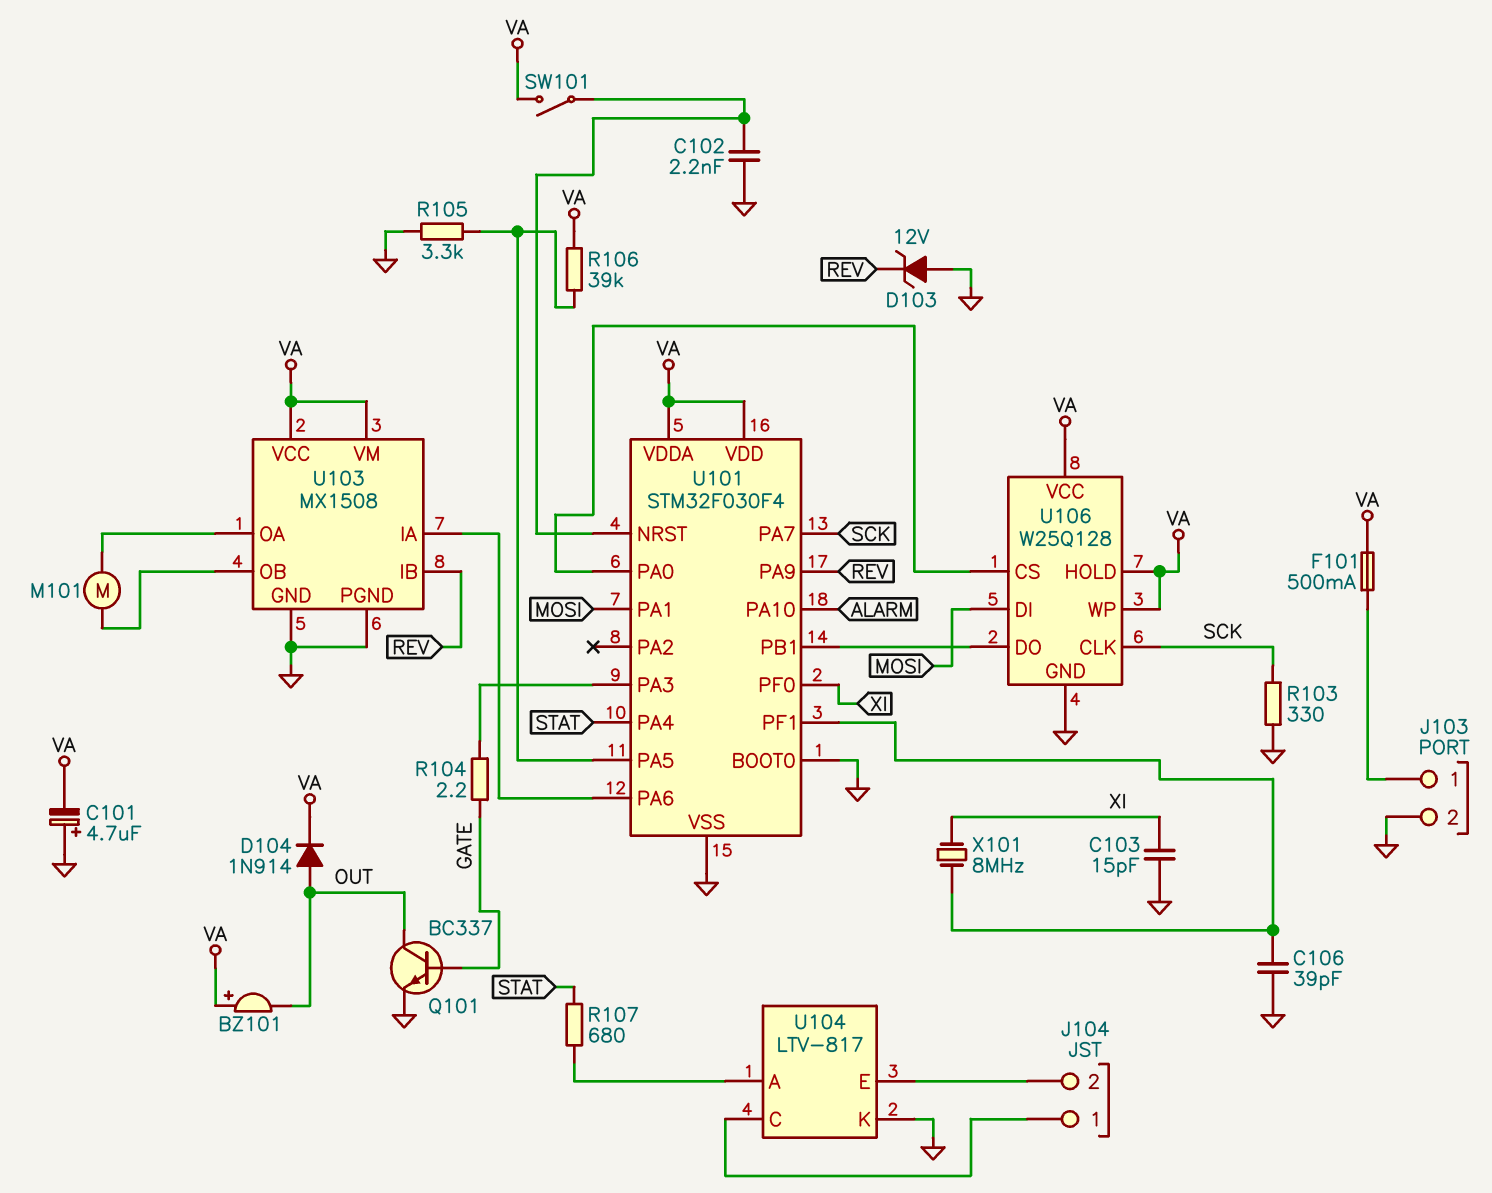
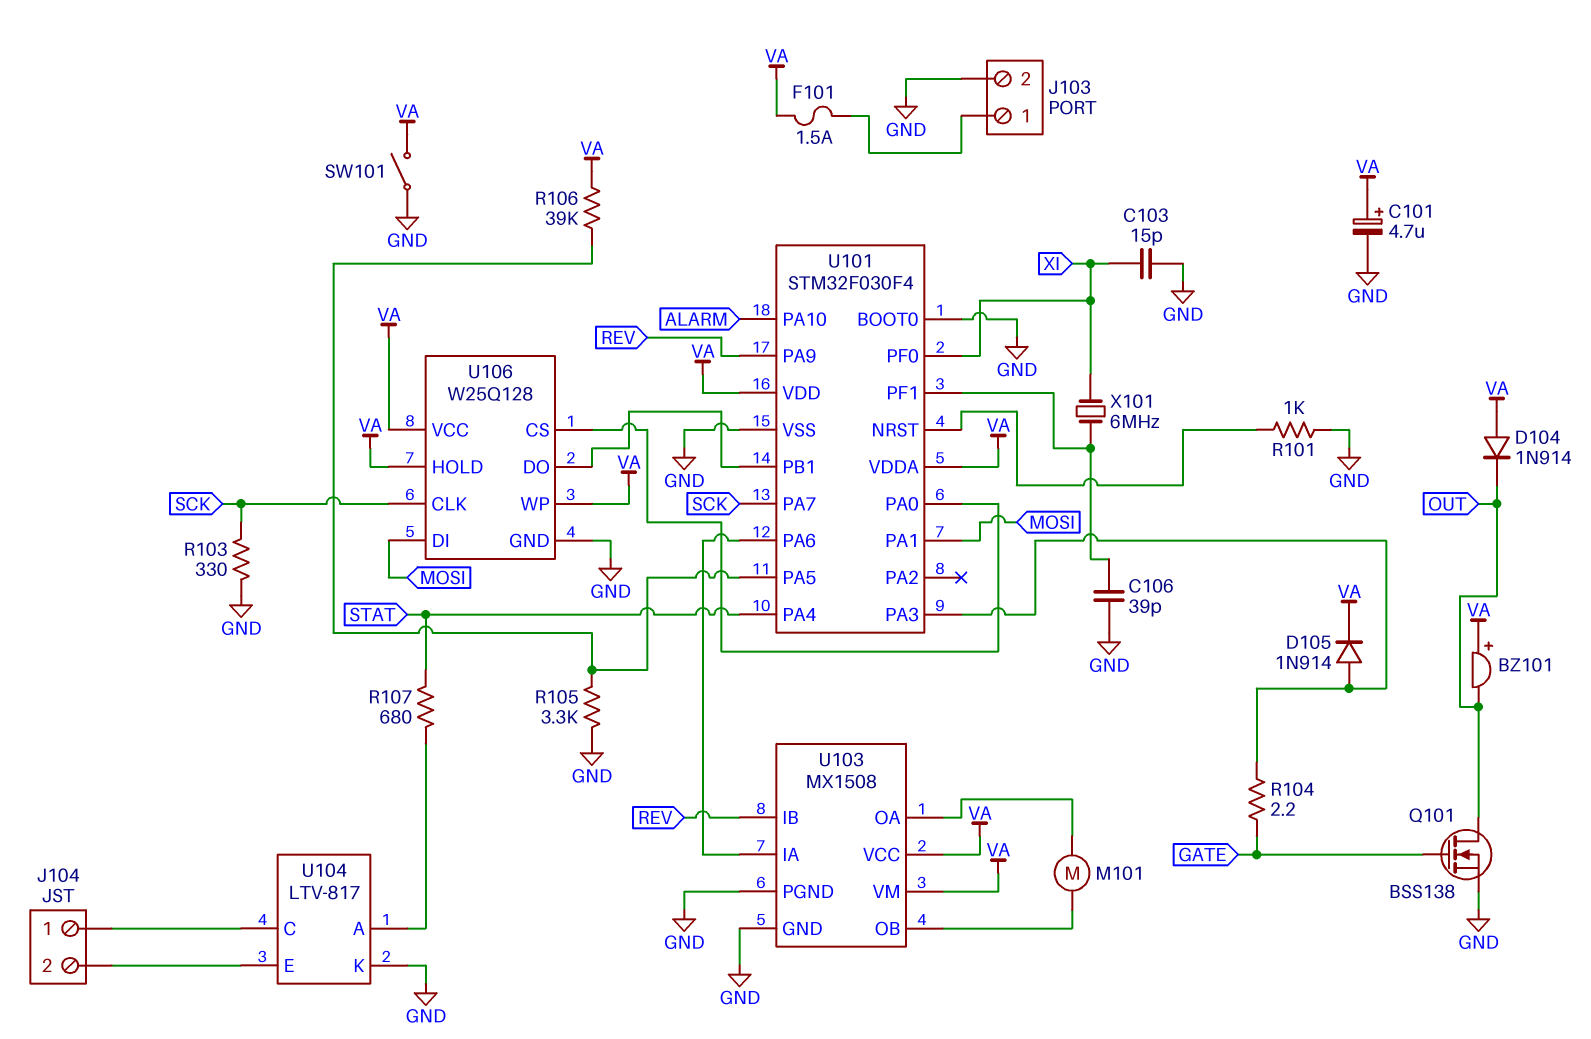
C101: 4.7uF (plus GND, minus VA) -> 4.7uF (plus VA, minus GND)
C102: 2.2nF (GND, U101/NRST) -> none
D103: zener 12V (A GND, K REV) -> none
D104: diode 1N914 (A OUT, K VA) -> diode 1N914 (A VA, K OUT)
D105: none -> diode 1N914 (A U101/PA3, K VA)
F101: 500mA (J103/1, VA) -> 1.5A (J103/1, VA)
Q101: NPN BC337 (B GATE, C OUT, E GND) -> NMOS BSS138 (G GATE, D OUT, S GND)
R101: none -> 1k (GND, U101/NRST)
SW101: switch (U101/NRST, VA) -> switch (GND, VA)
X101: 8MHz (U101/PF1, XI) -> 6MHz (U101/PF1, XI)

